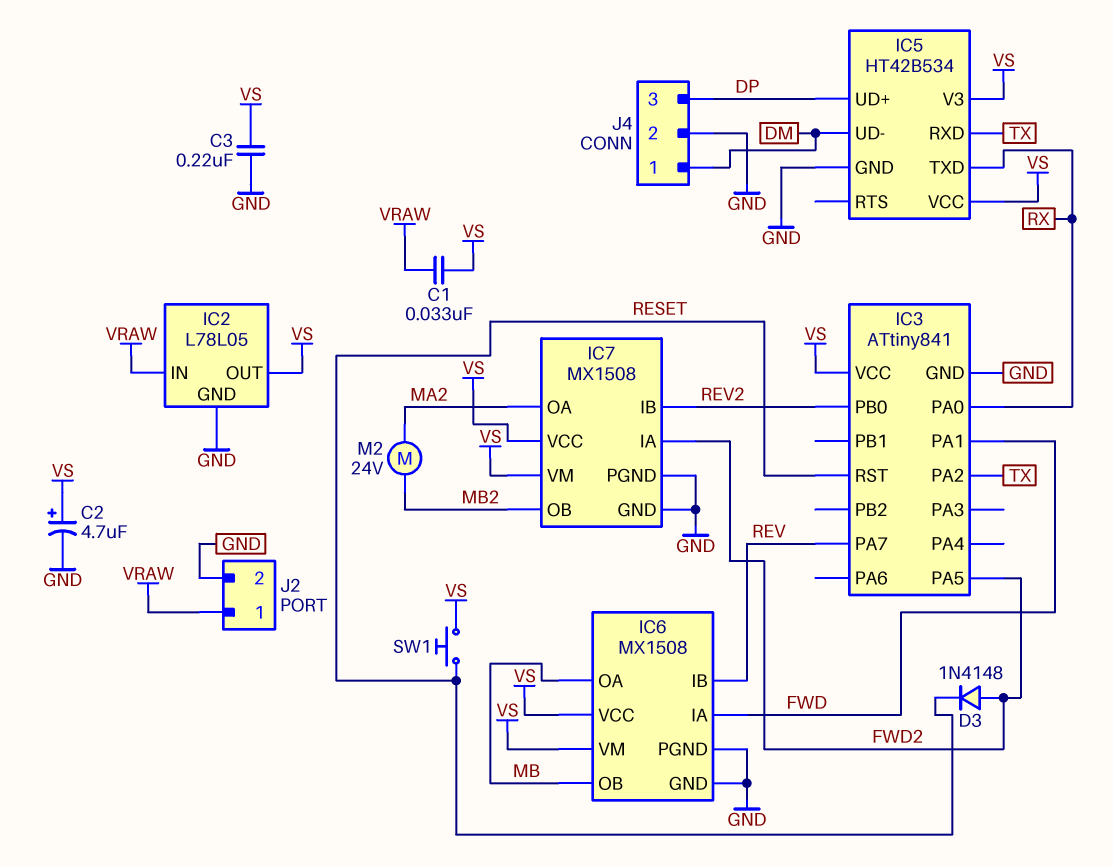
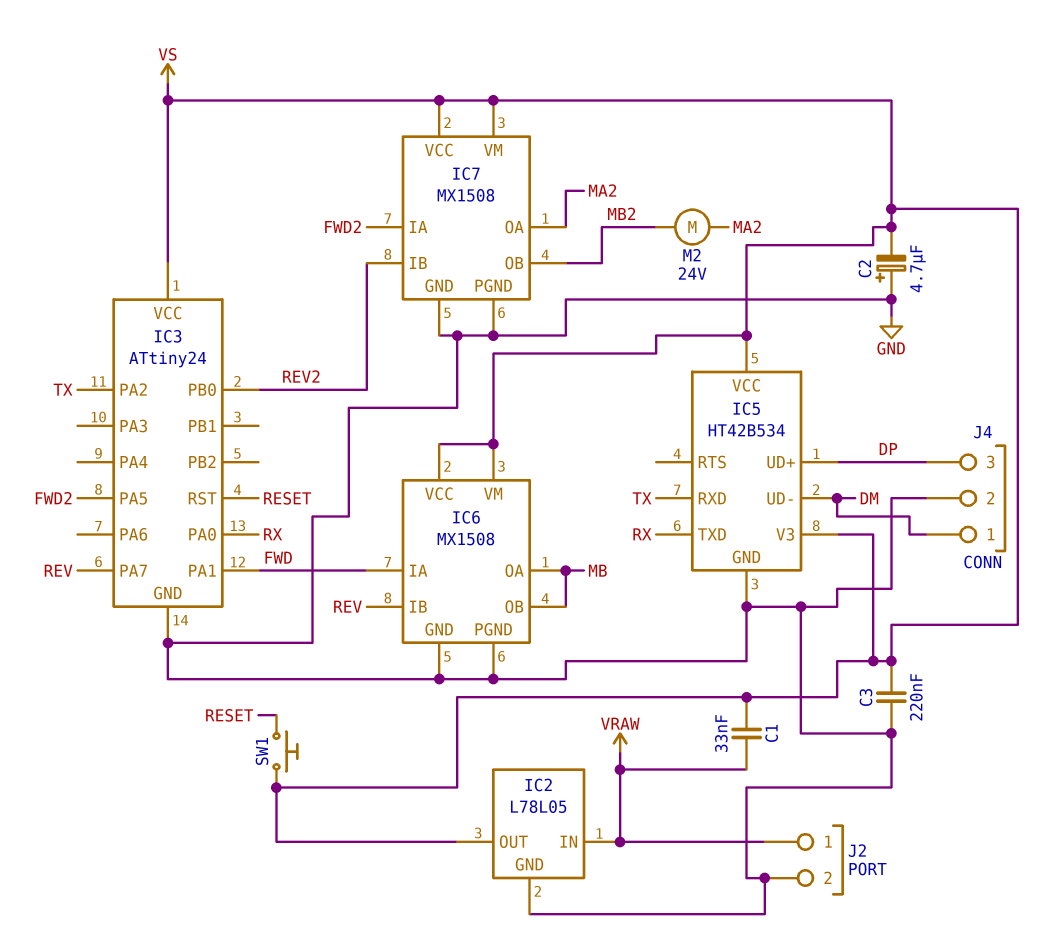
C2: 4.7uF (plus VS, minus GND) -> 4.7uF (plus GND, minus VS)
D3: diode 1N4148 (A FWD2, K RESET) -> none
IC3: ATtiny841 -> ATtiny24

